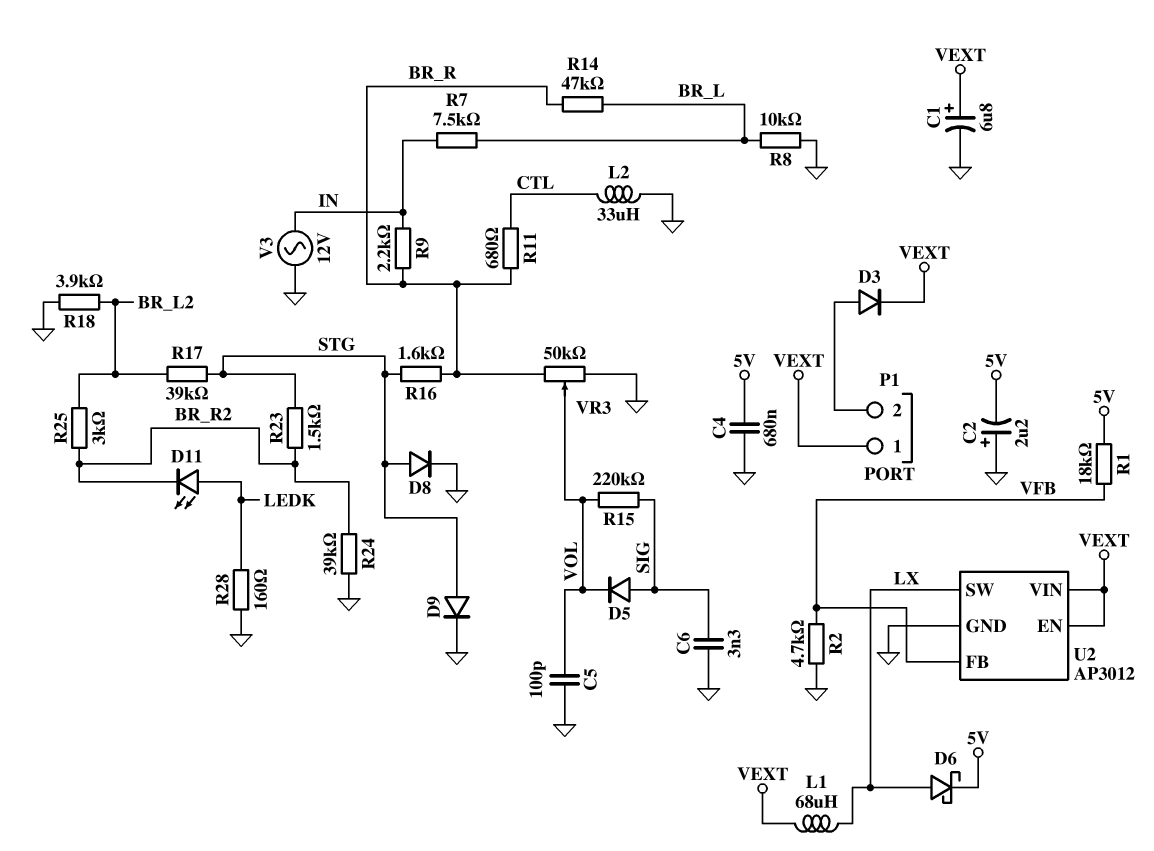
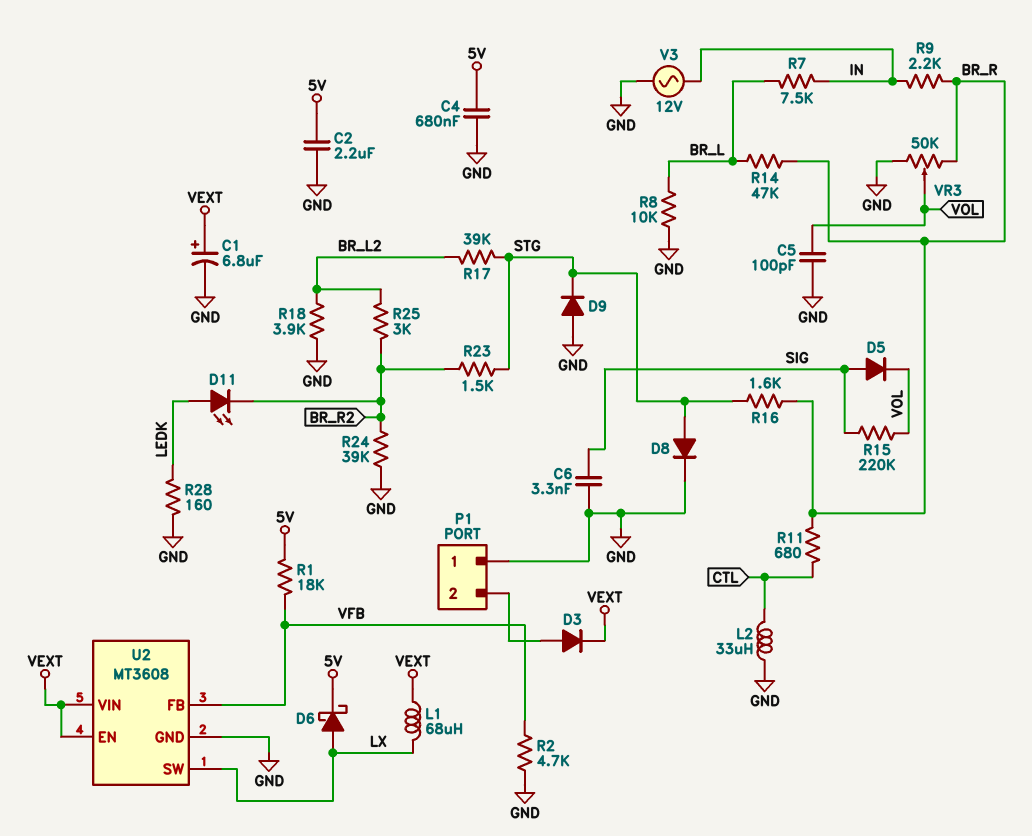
C2: 2.2uF (plus GND, minus 5V) -> 2.2uF (5V, GND)
D9: diode (A STG, K GND) -> diode (A GND, K STG)
P1 pin 1: VEXT -> GND
U2: AP3012 -> MT3608

